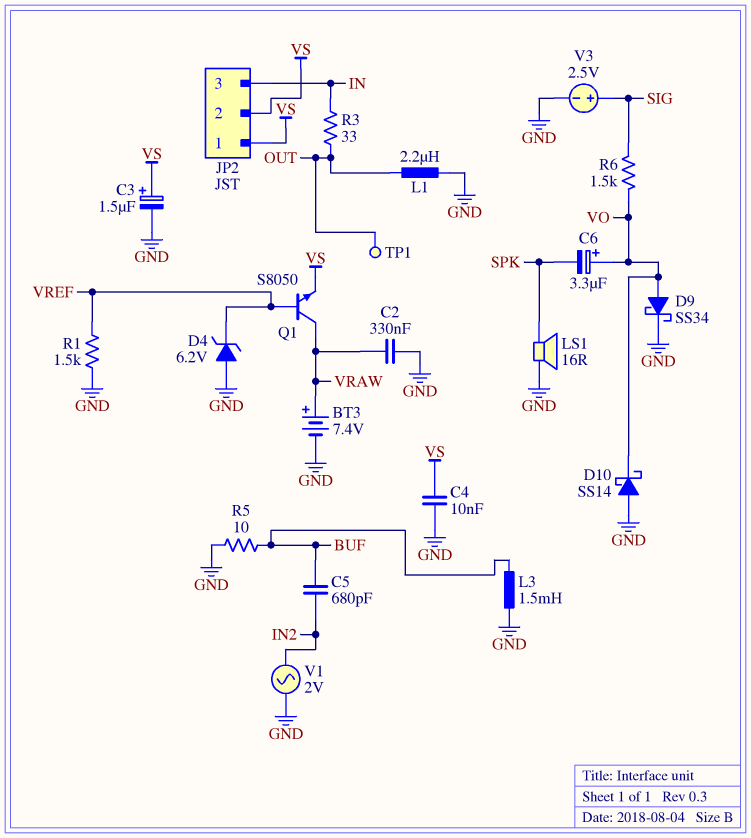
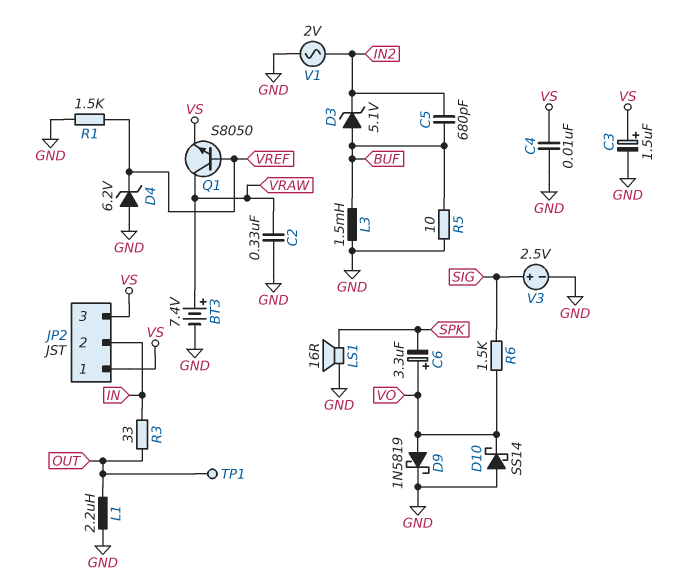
D3: none -> zener 5.1V (A BUF, K IN2)
D9: schottky SS34 (A VO, K GND) -> schottky 1N5819 (A VO, K GND)
JP2 pin 2: VS -> IN
JP2 pin 3: IN -> VS

